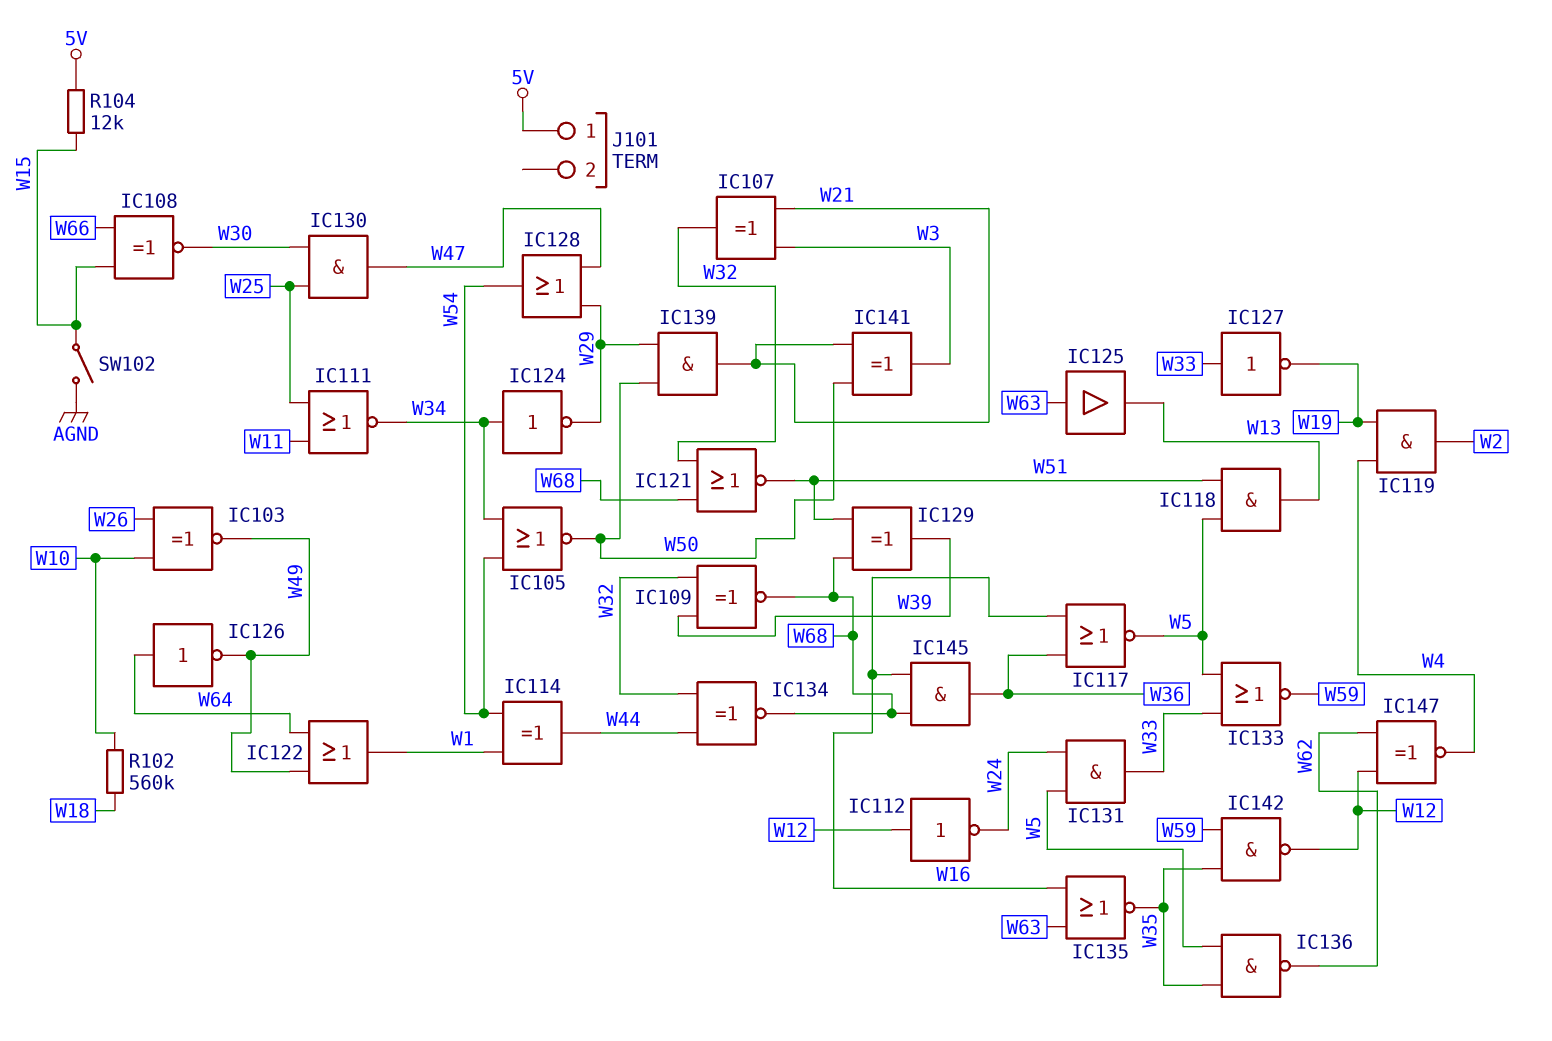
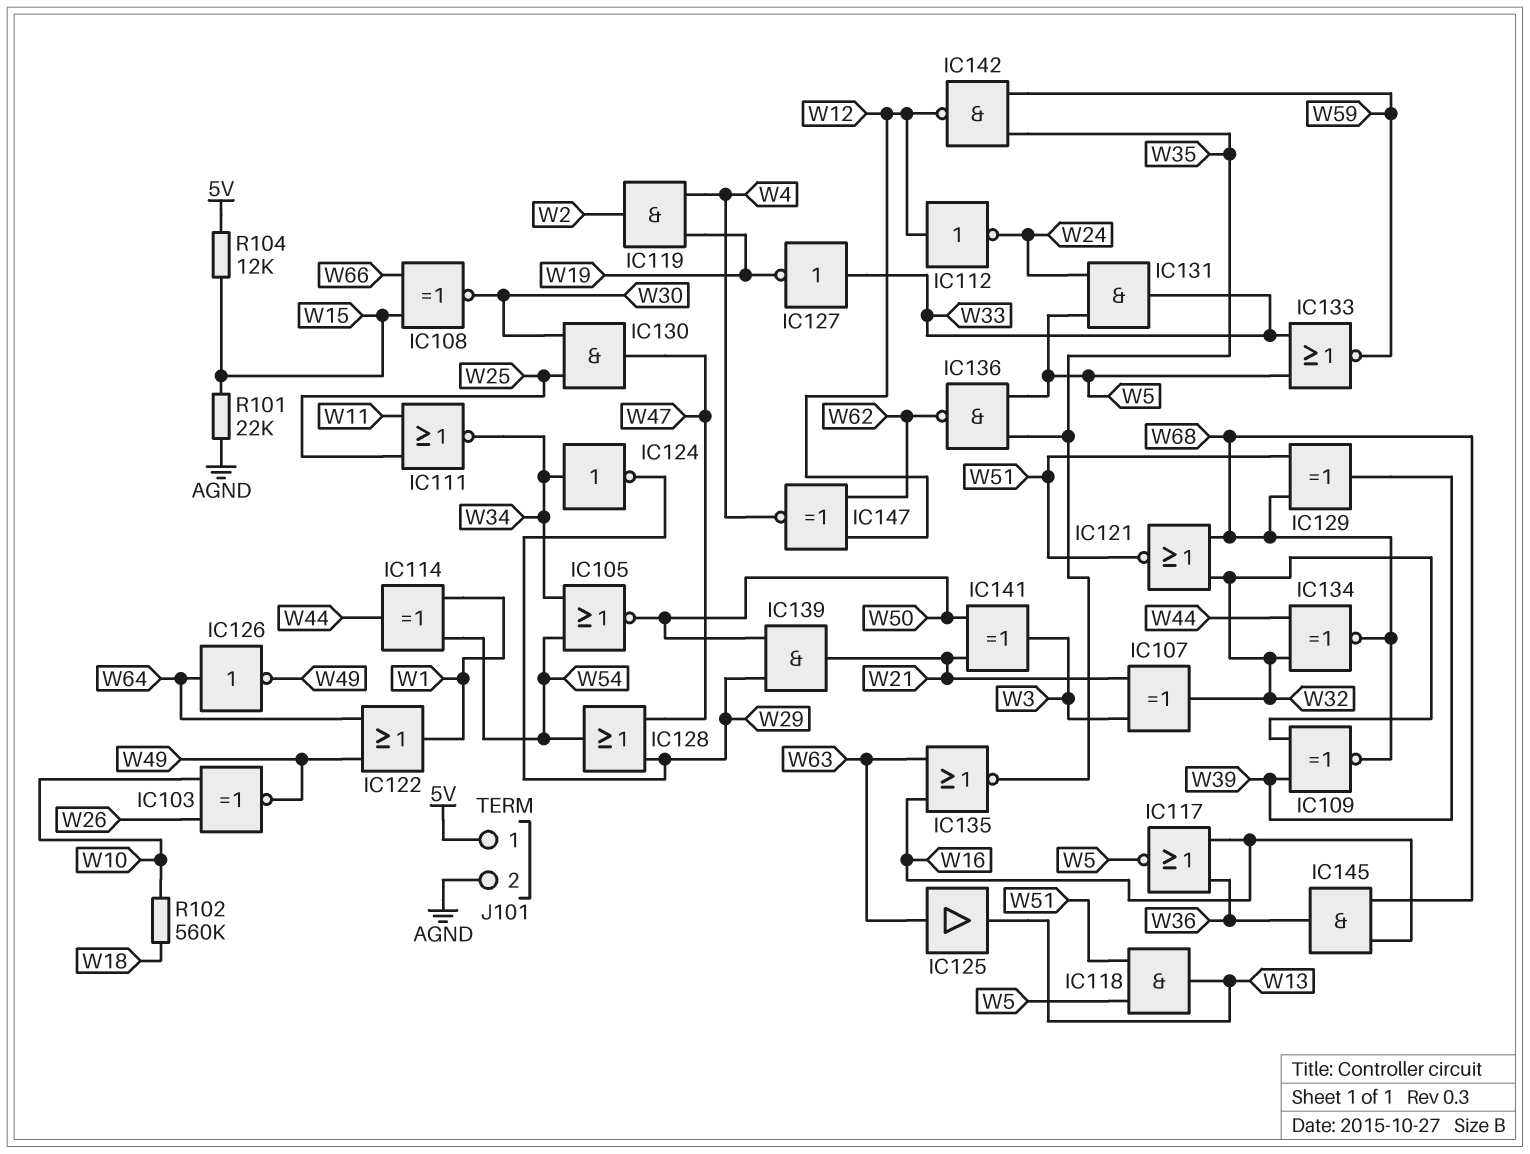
J101 pin 2: none -> AGND
R101: none -> 22k (AGND, W15)
SW102: switch (AGND, W15) -> none

